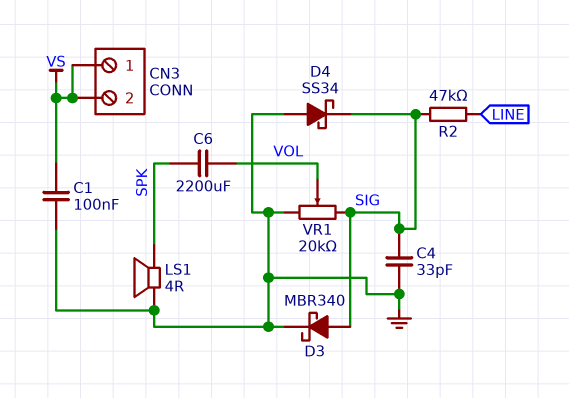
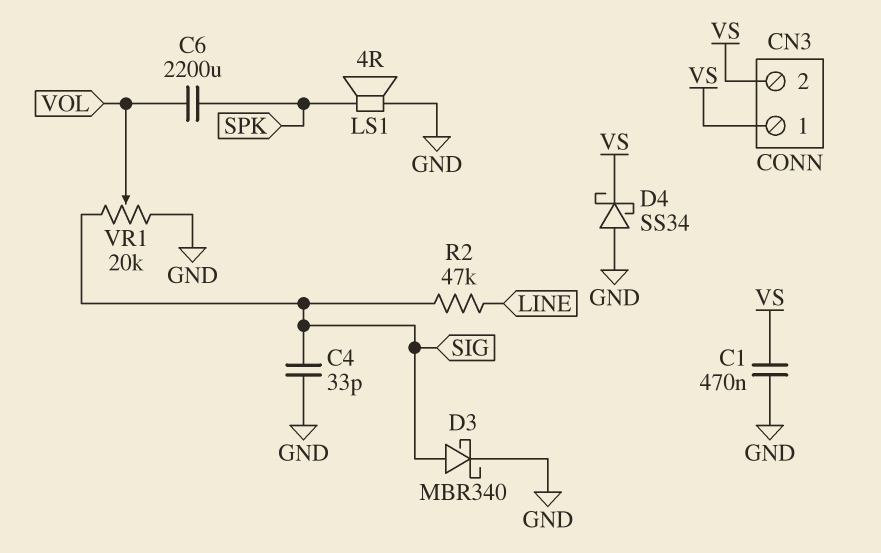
C1: 100nF (GND, VS) -> 470nF (GND, VS)
D4: schottky SS34 (A GND, K SIG) -> schottky SS34 (A GND, K VS)

